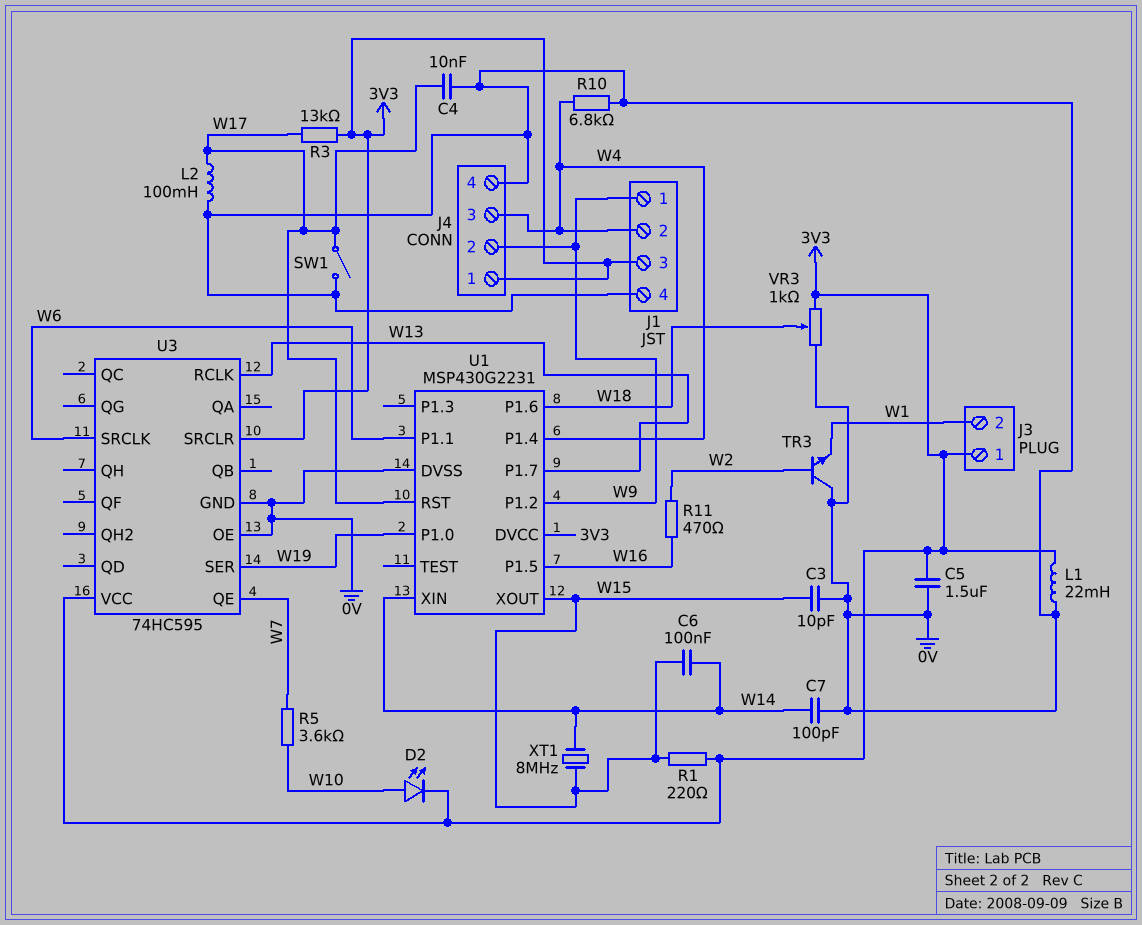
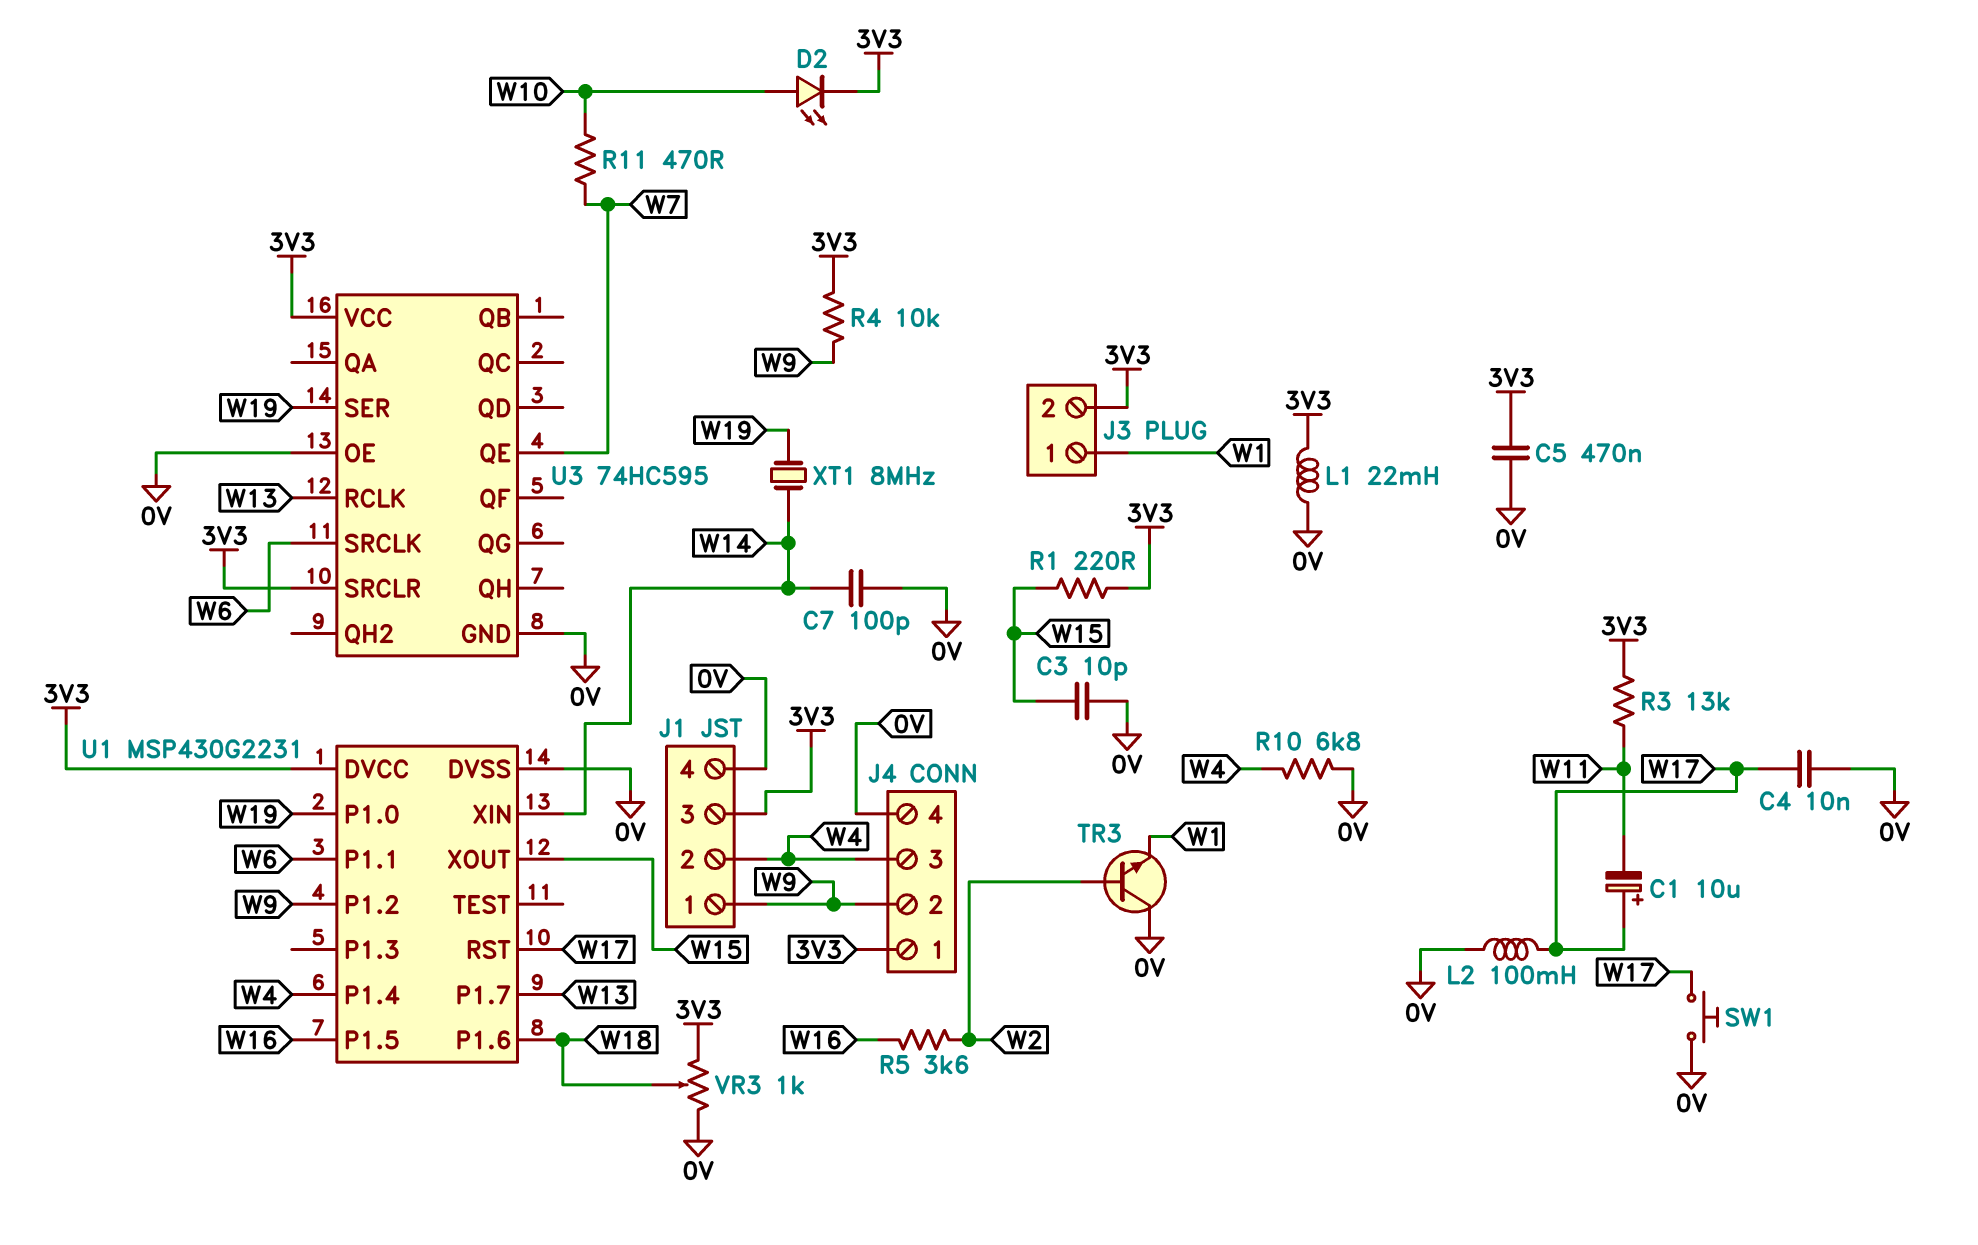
C1: none -> 10uF (plus W17, minus W11)
C5: 1.5uF (0V, 3V3) -> 470nF (0V, 3V3)
C6: 100nF (W14, W15) -> none
J3 pin 1: 3V3 -> W1
J3 pin 2: W1 -> 3V3
R3: 13k (3V3, W17) -> 13k (3V3, W11)
R4: none -> 10k (3V3, W9)
R5: 3.6k (W7, W10) -> 3.6k (W2, W16)
R11: 470 (W2, W16) -> 470 (W7, W10)
SW1: switch (0V, W17) -> button (0V, W17)
XT1: 8MHz (W14, W15) -> 8MHz (W14, W19)

